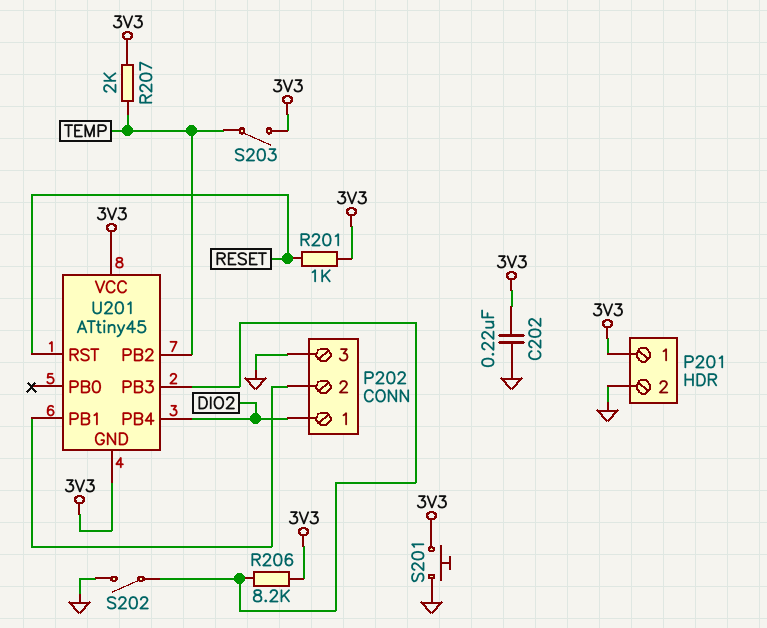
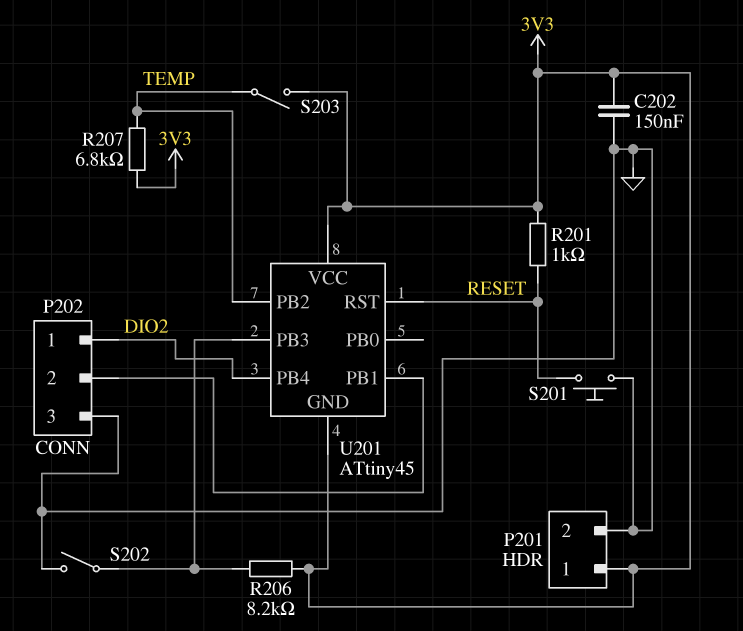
C202: 220nF (3V3, GND) -> 150nF (3V3, GND)
R207: 2k (3V3, TEMP) -> 6.8k (3V3, TEMP)
S201: button (3V3, GND) -> button (GND, RESET)

